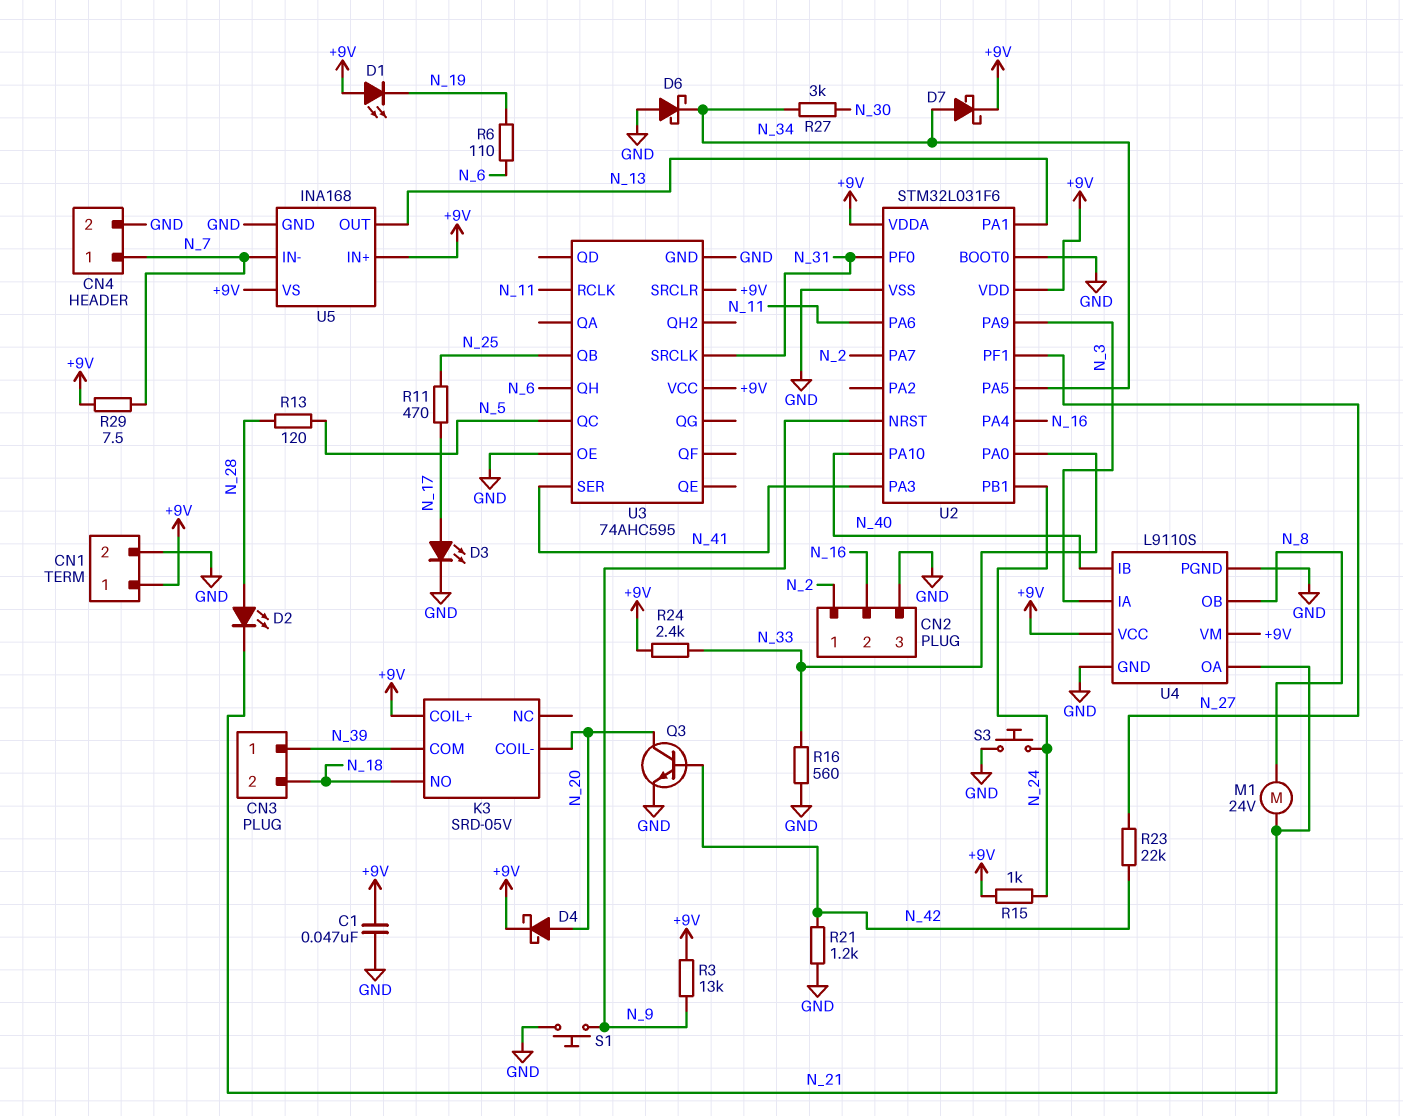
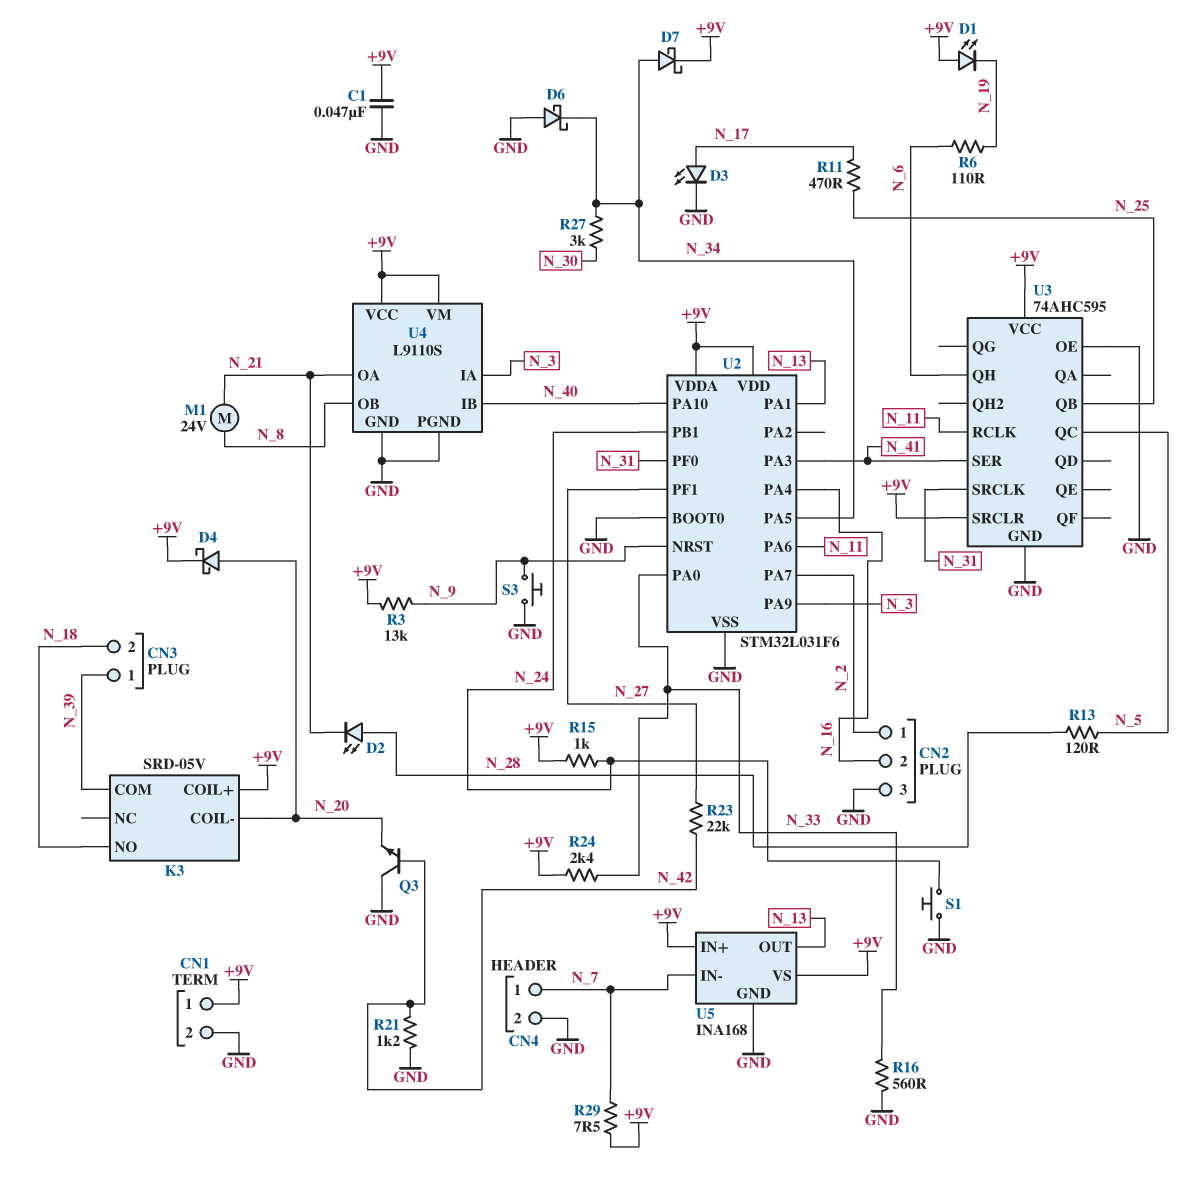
Q3: NPN (B N_42, C N_20, E GND) -> NPN (B N_42, C GND, E N_20)
S1: button (GND, N_9) -> button (GND, N_24)
S3: button (GND, N_24) -> button (GND, N_9)

